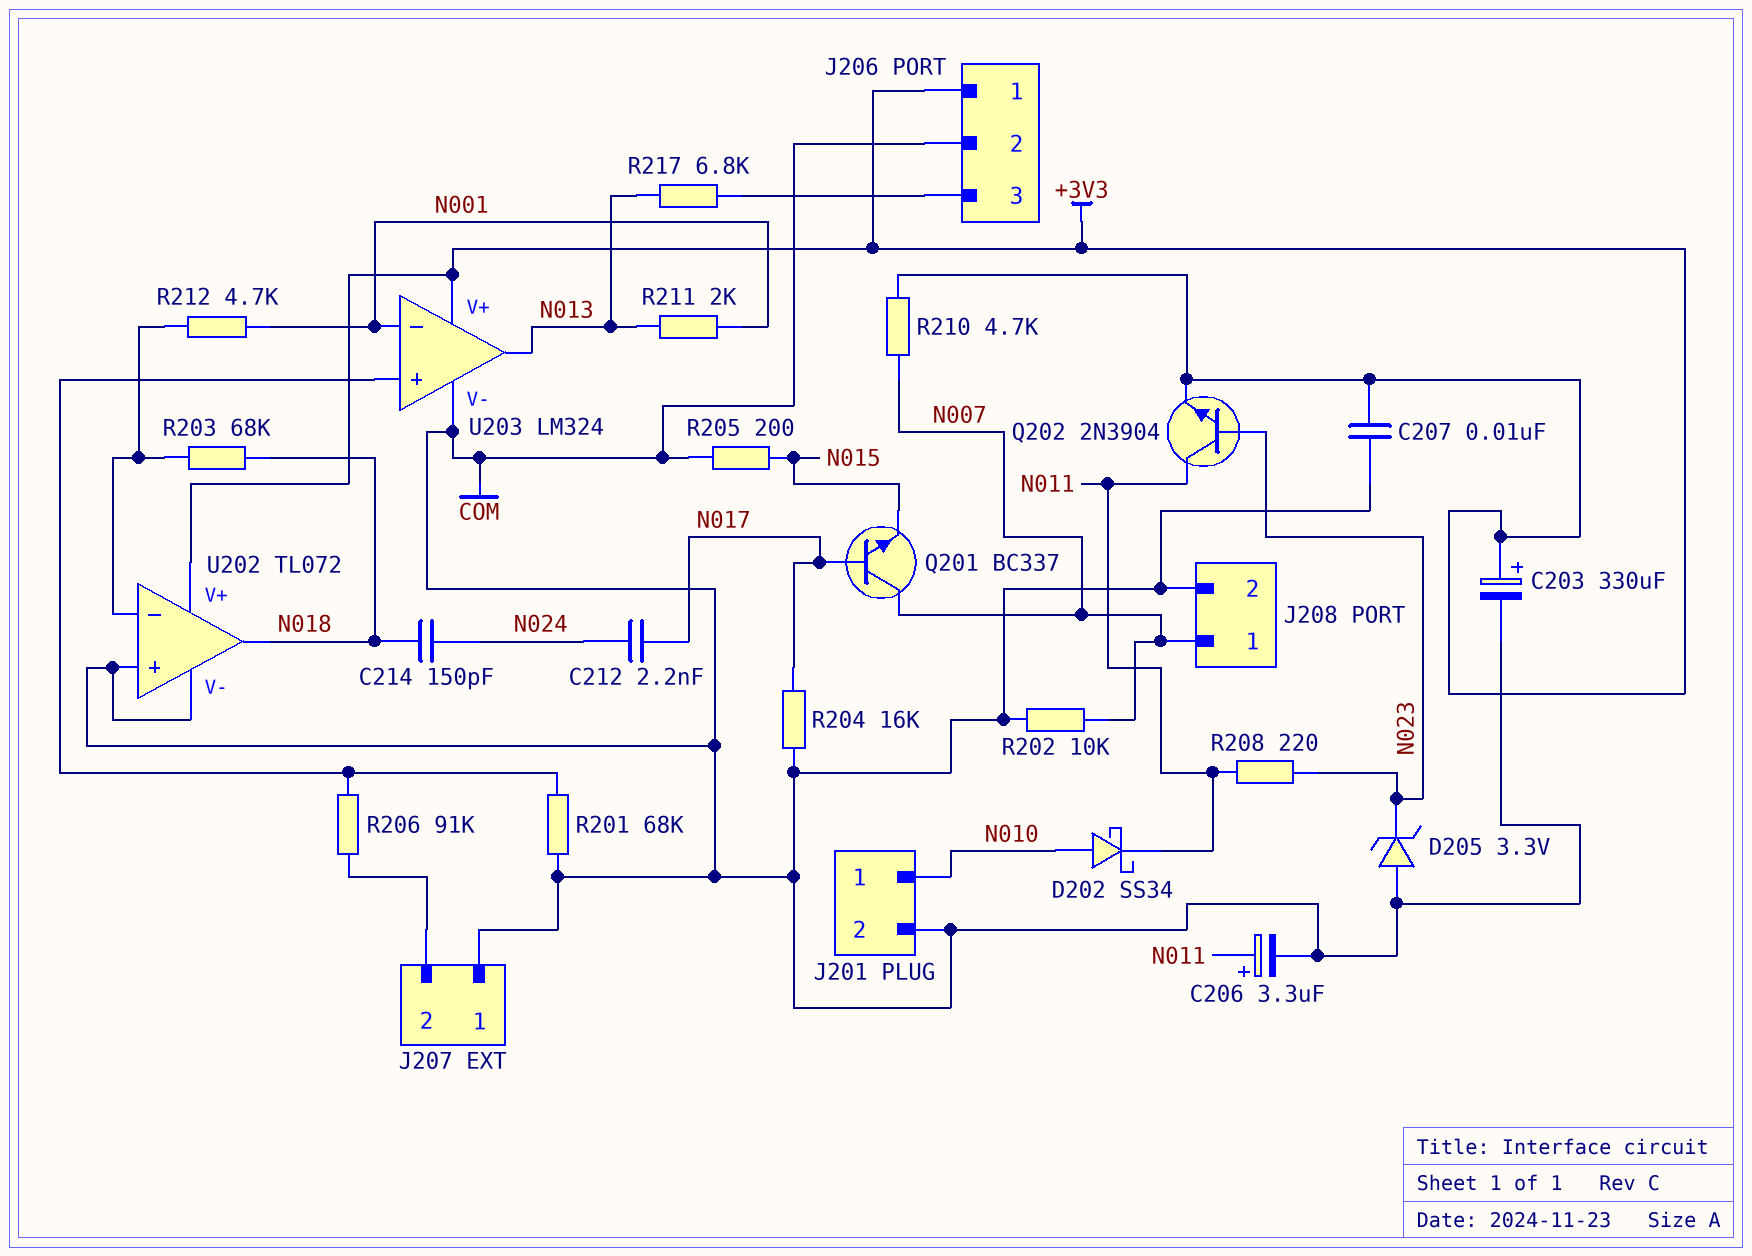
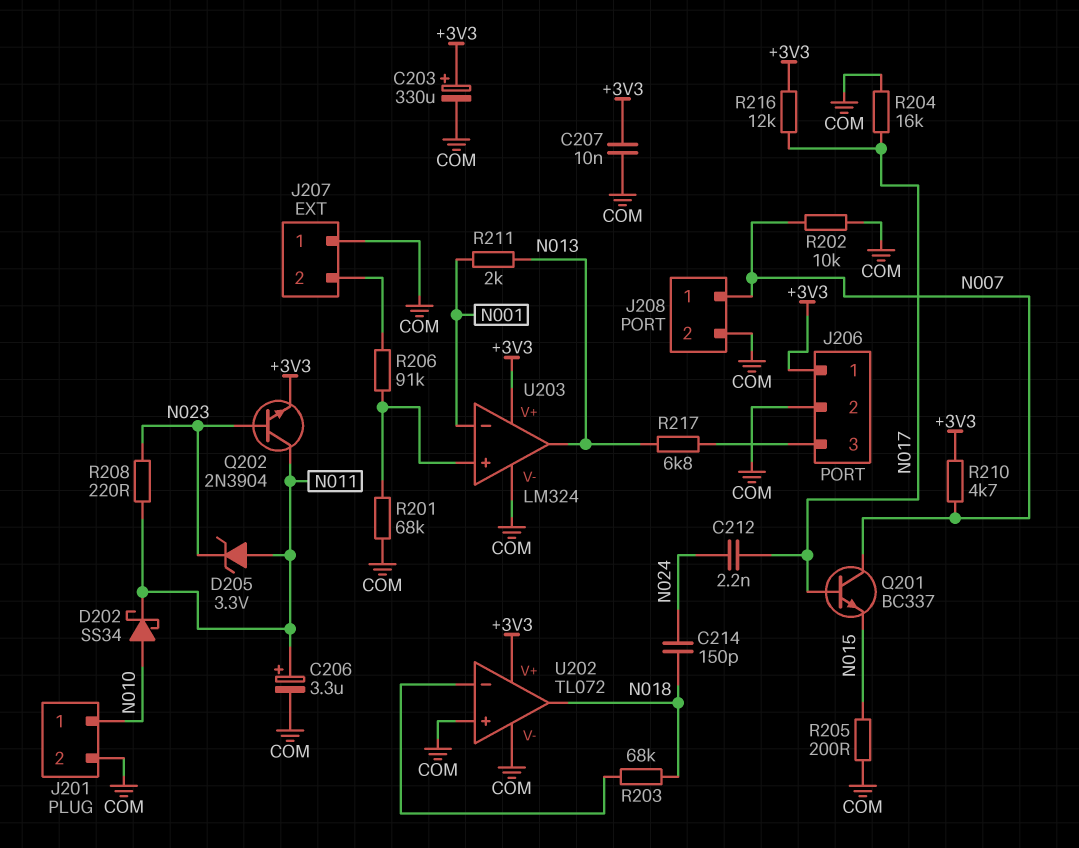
D205: zener 3.3V (A COM, K N023) -> zener 3.3V (A N011, K N023)
R212: 4.7k (N001, U202/in-) -> none
R216: none -> 12k (+3V3, N017)

